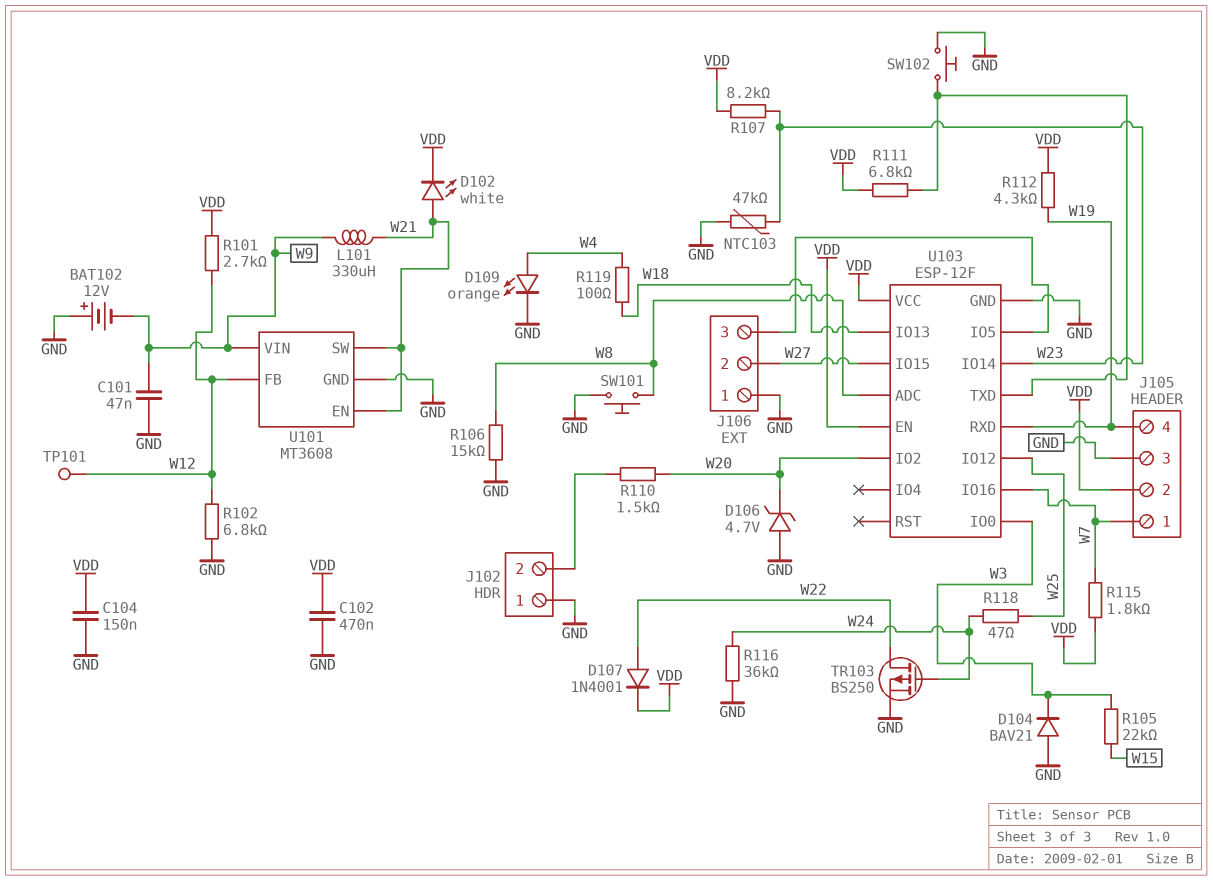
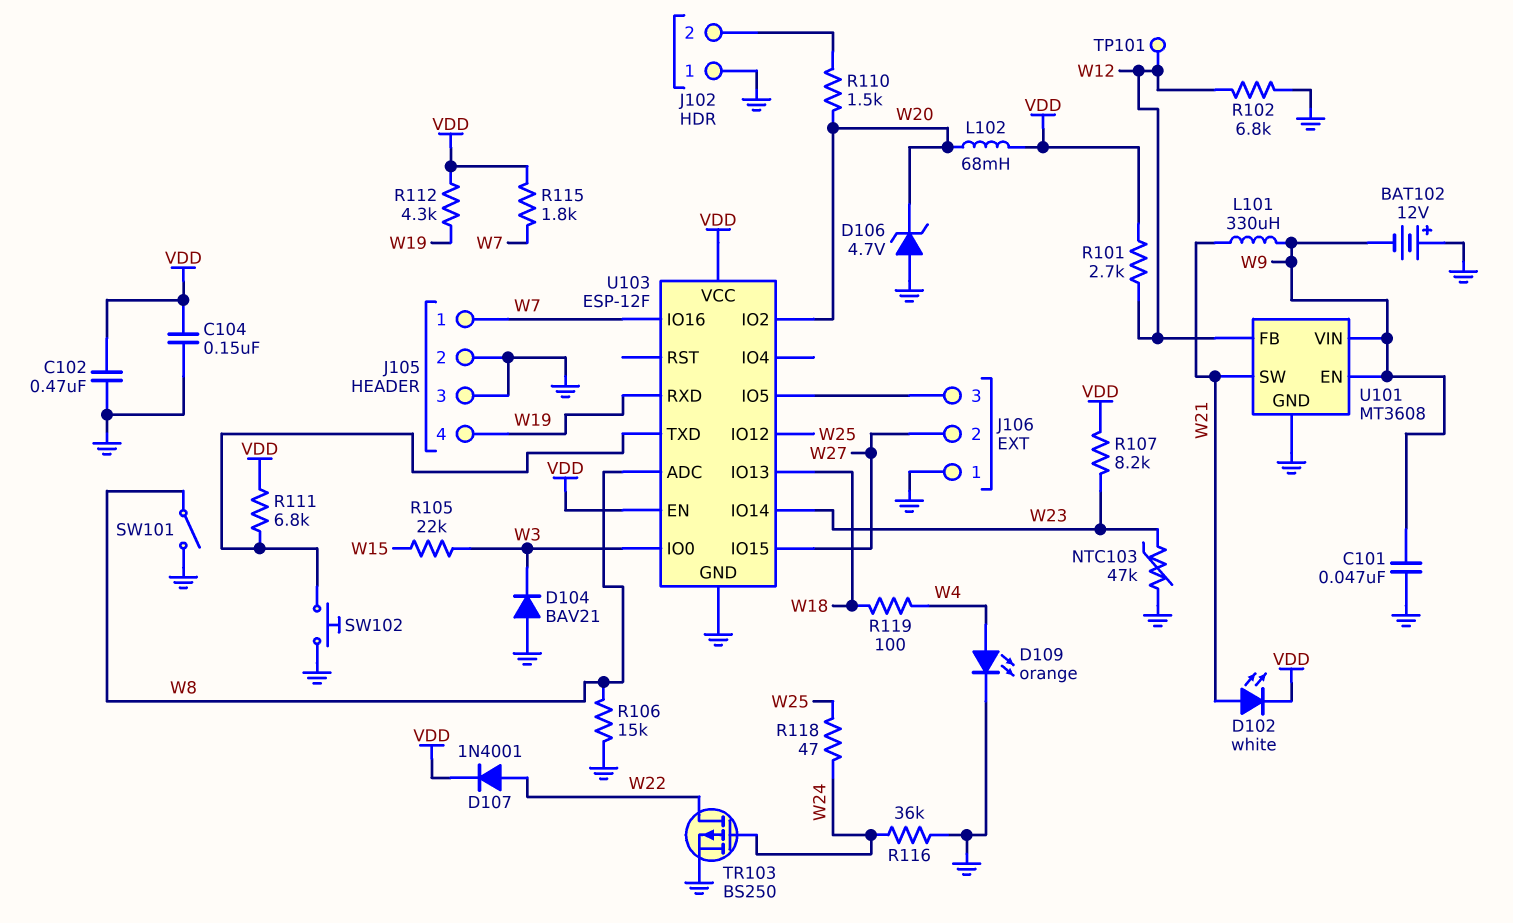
J105 pin 2: VDD -> GND
L102: none -> 68mH (VDD, W20)
SW101: button (GND, W8) -> switch (GND, W8)
U101 pin EN: W21 -> W9

